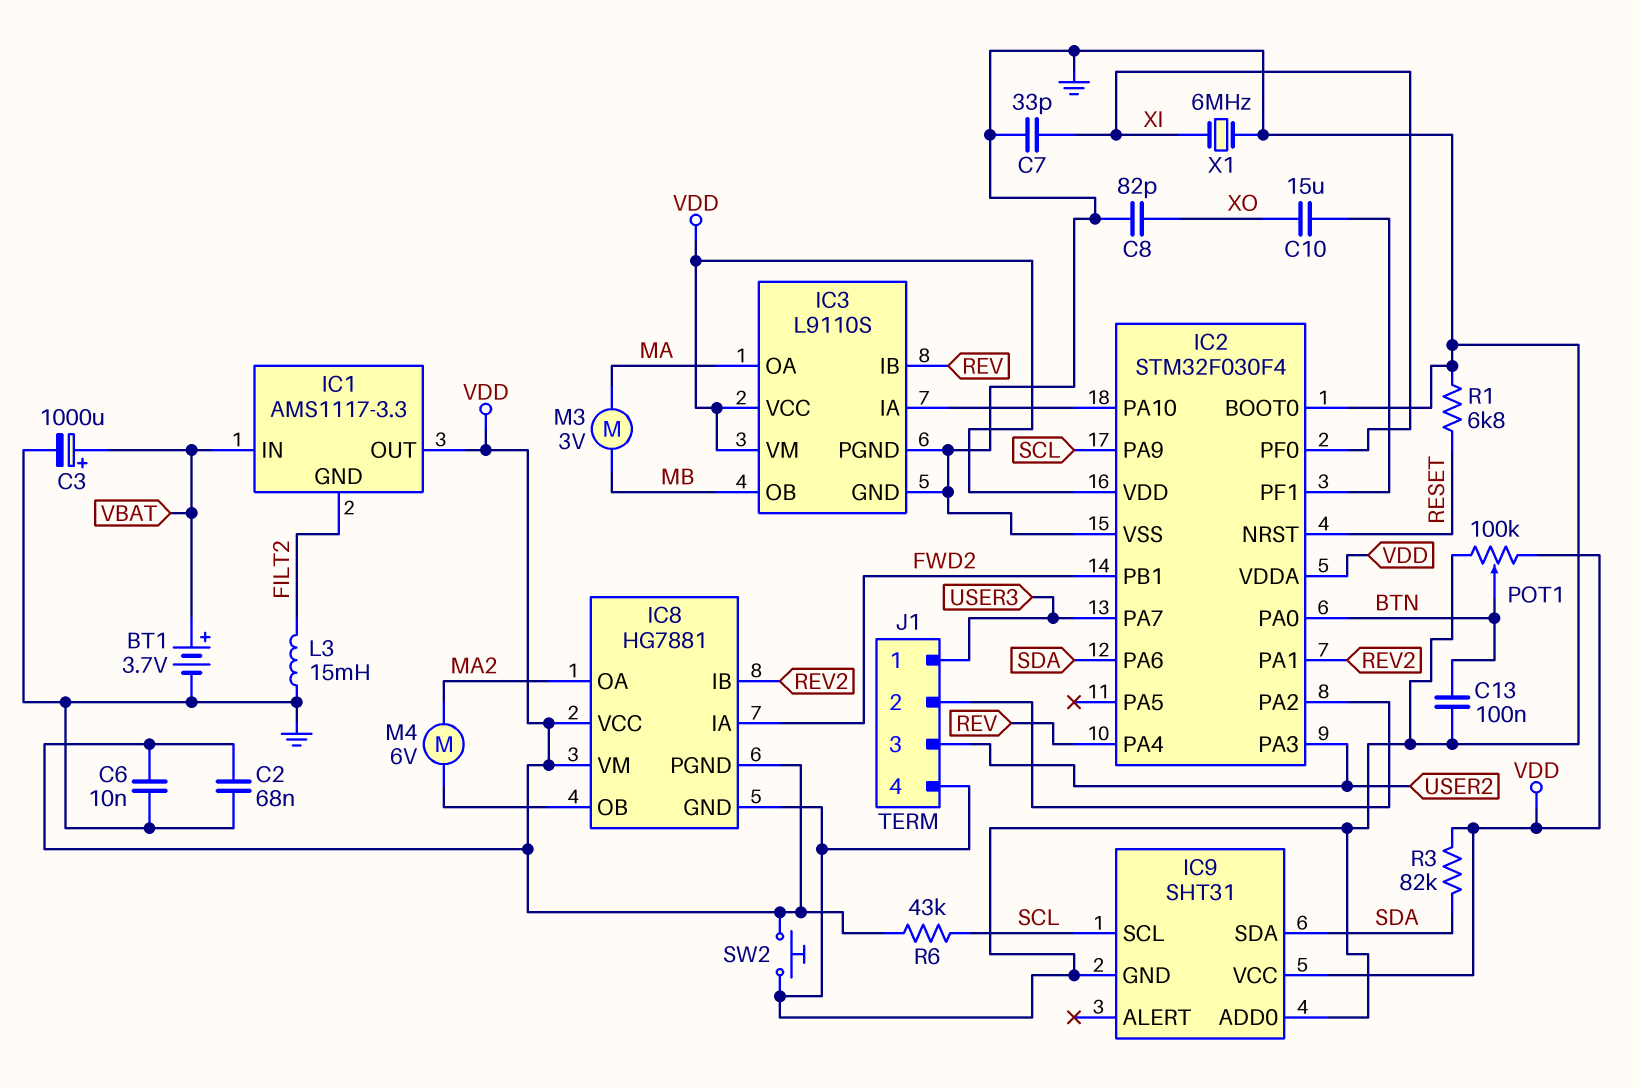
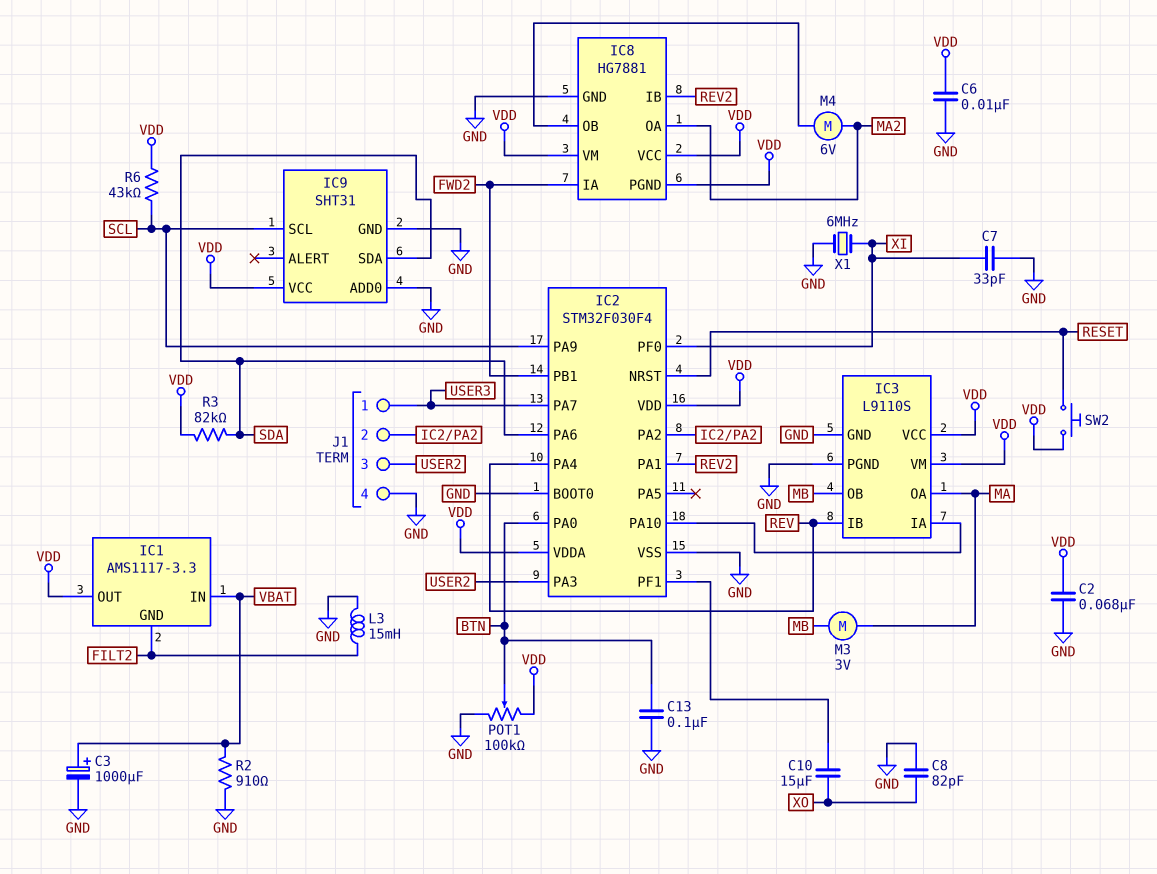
BT1: 3.7V (plus VBAT, minus GND) -> none
R1: 6.8k (GND, RESET) -> none
R2: none -> 910 (GND, VBAT)
SW2: button (GND, VDD) -> button (RESET, VDD)

